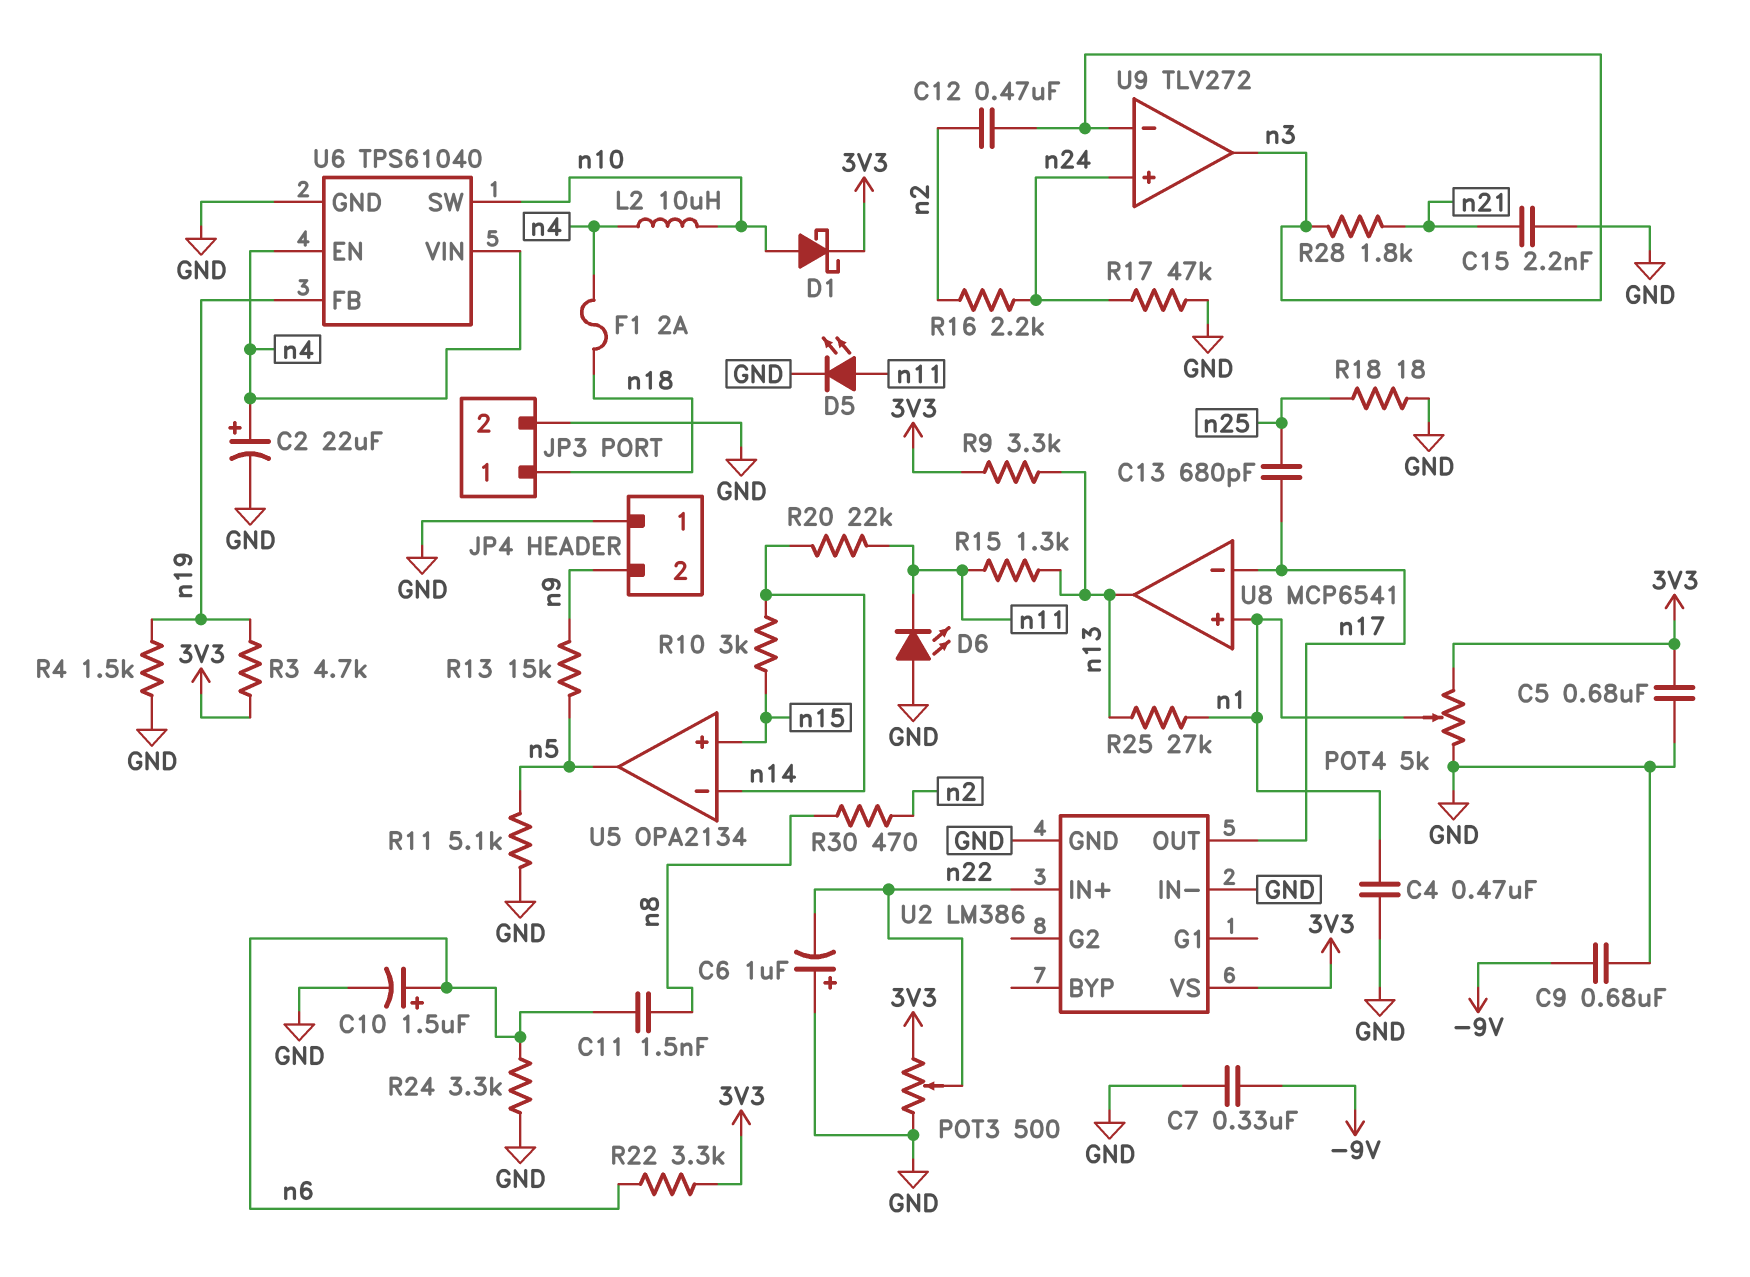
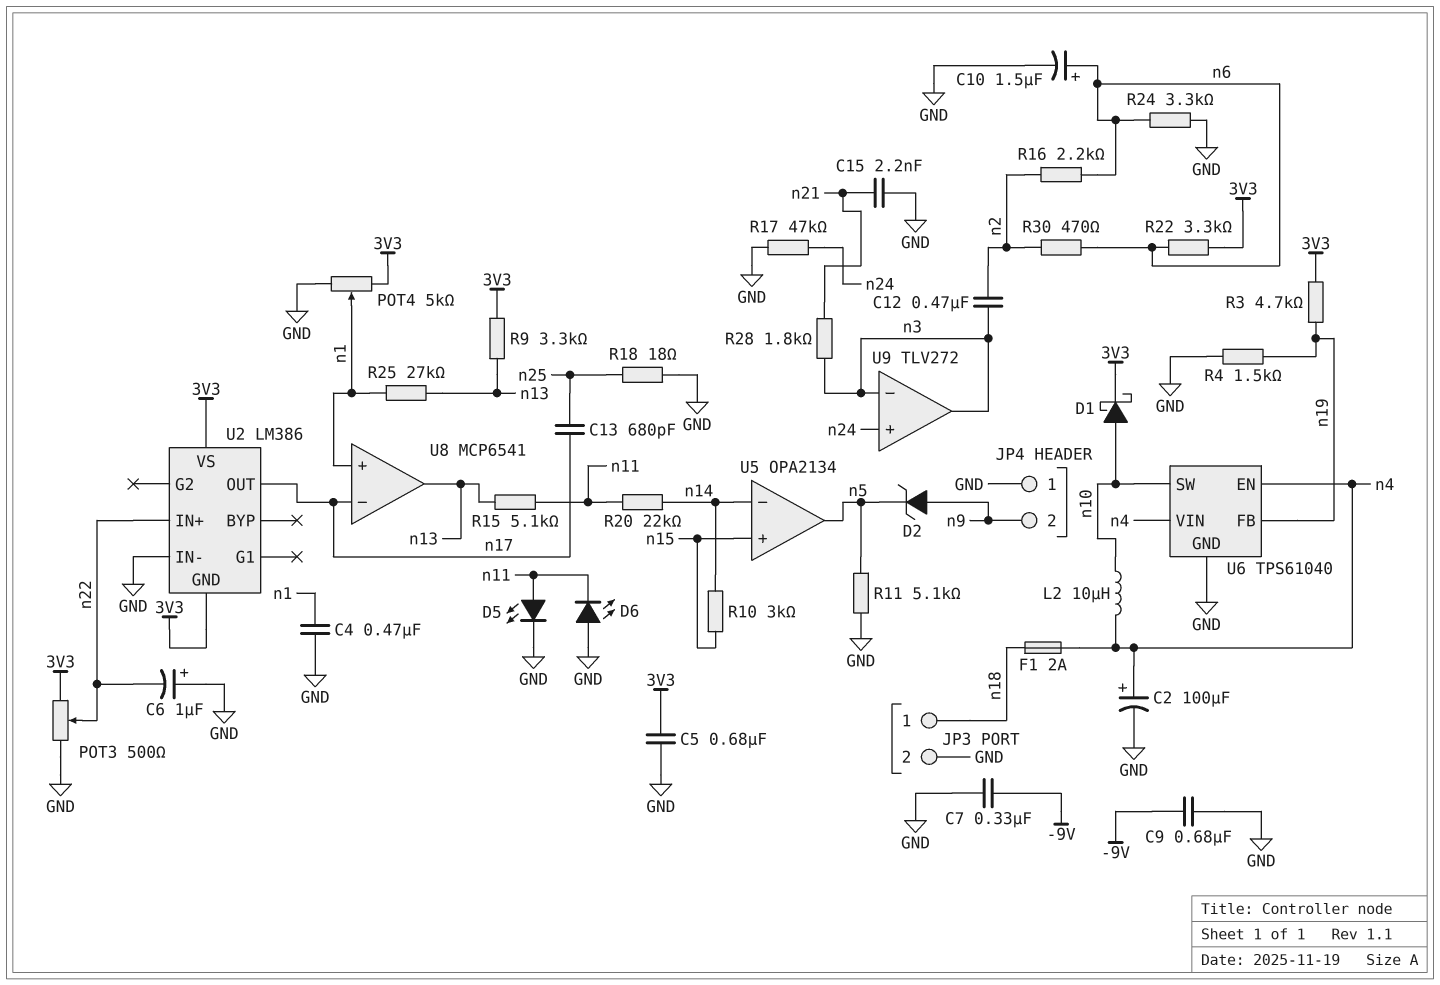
C2: 22uF (plus n4, minus GND) -> 100uF (plus n4, minus GND)
C11: 1.5nF (n6, n8) -> none
D2: none -> zener (A n9, K n5)
R13: 15k (n5, n9) -> none
R15: 1.3k (n11, n13) -> 5.1k (n11, n13)
R16: 2.2k (n2, n24) -> 2.2k (n2, n6)
R30: 470 (n2, n8) -> 470 (n2, n6)
U2 pin GND: GND -> 3V3

